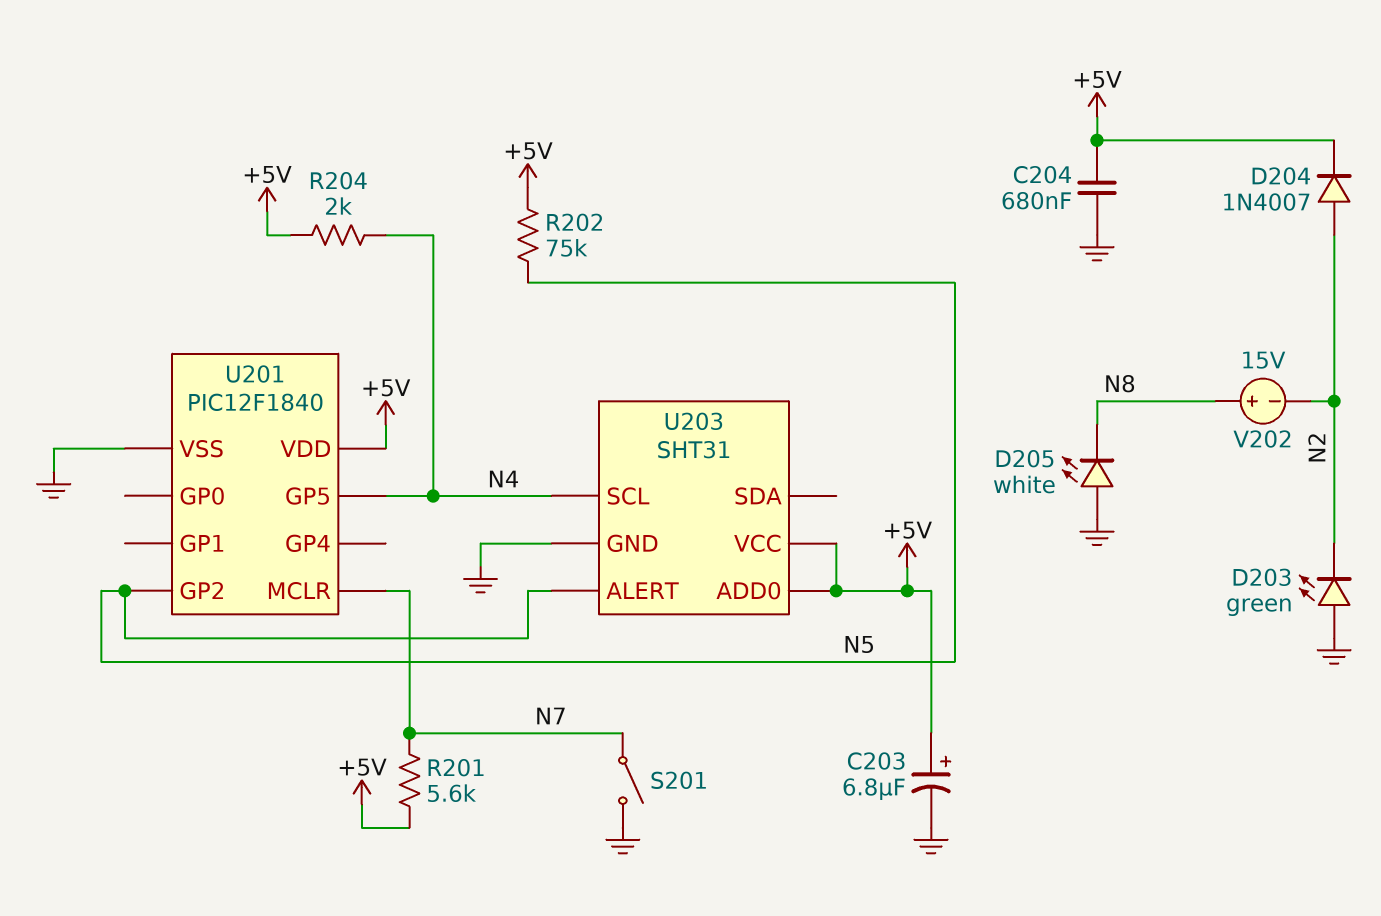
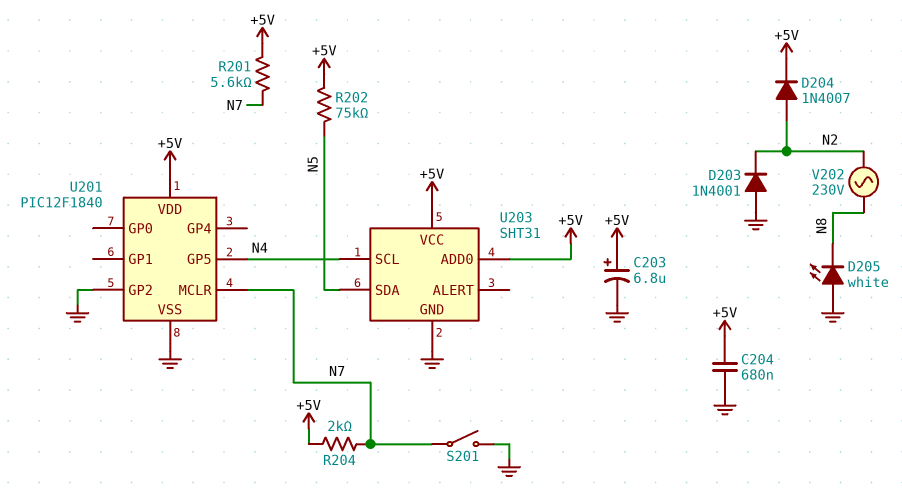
D203: LED green (A GND, K N2) -> diode 1N4001 (A GND, K N2)
R204: 2k (+5V, N4) -> 2k (+5V, N7)
U201 pin GP2: N5 -> GND
U203 pin ALERT: N5 -> none
U203 pin SDA: none -> N5
V202: 15V (plus N8, minus N2) -> AC 230V (N2, N8)

